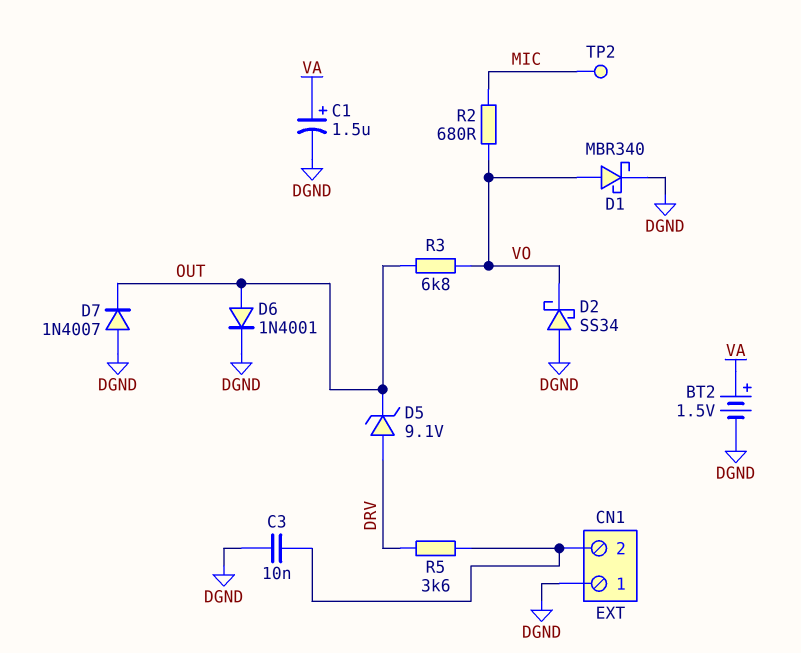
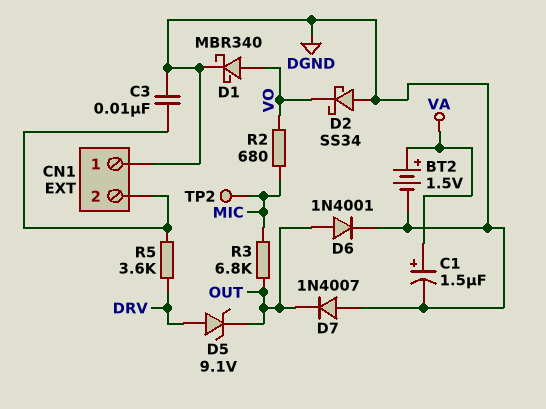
R3: 6.8k (OUT, VO) -> 6.8k (MIC, OUT)

